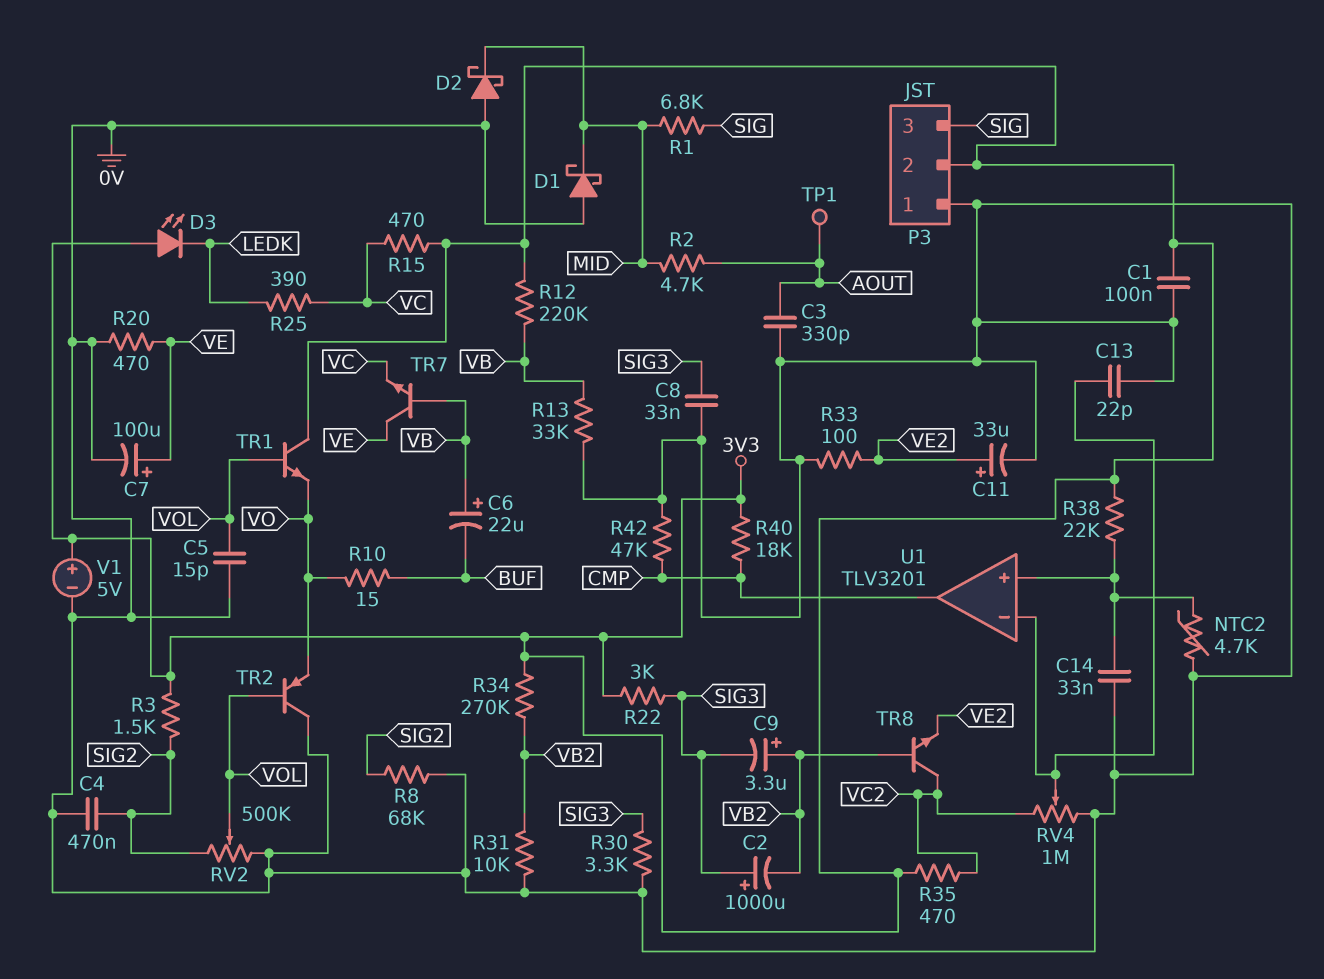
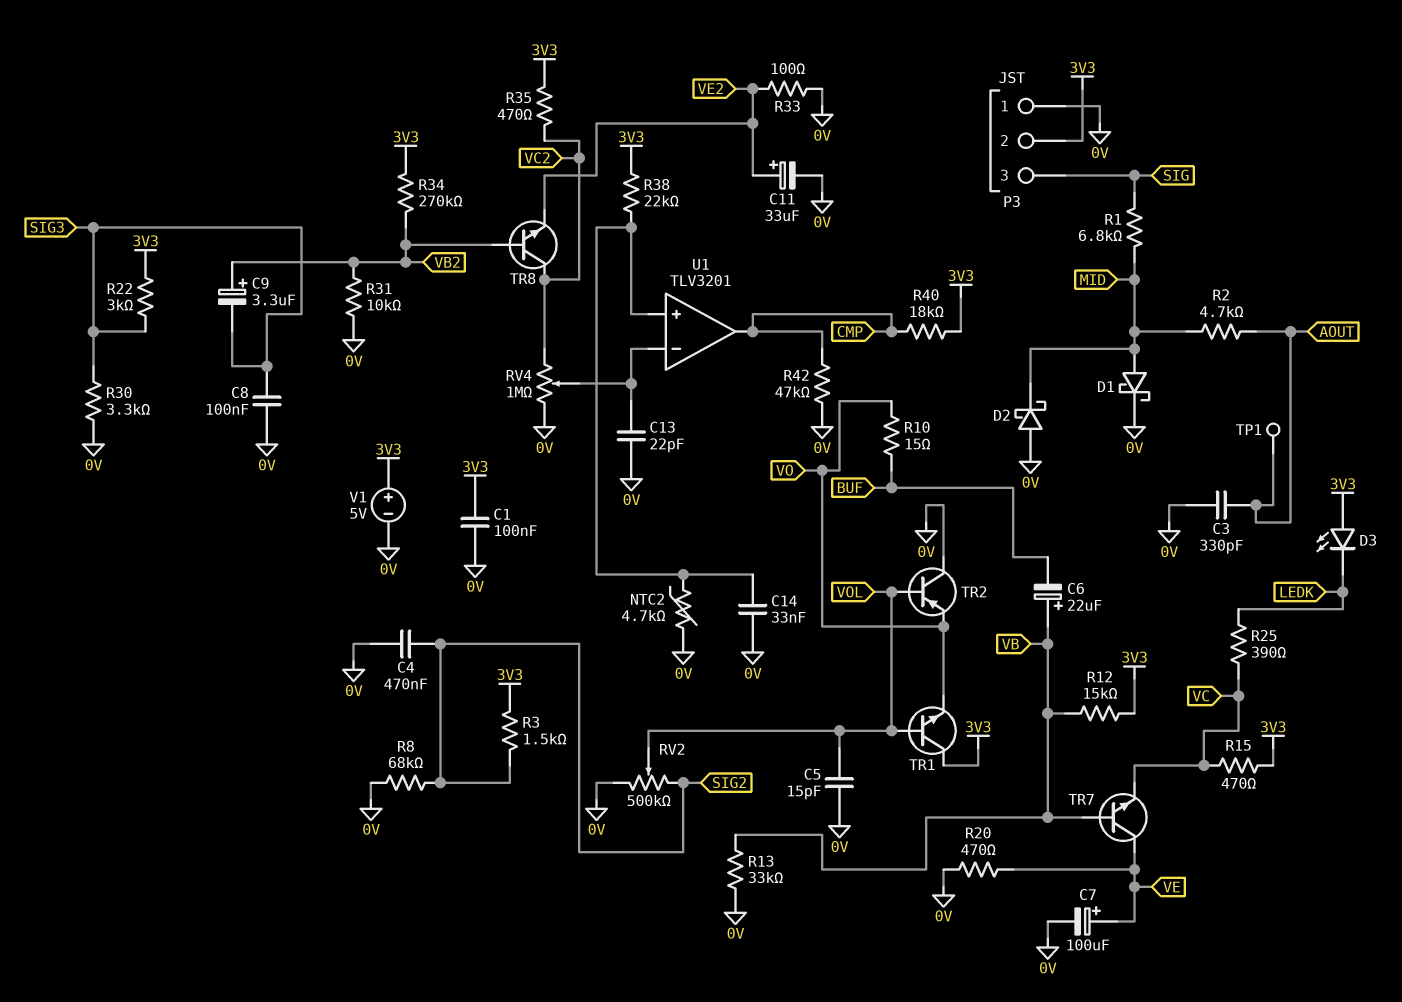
C2: 1000uF (plus SIG3, minus VB2) -> none
C8: 33nF (0V, SIG3) -> 100nF (0V, SIG3)
D1: schottky (A 0V, K MID) -> schottky (A MID, K 0V)
R12: 220k (3V3, VB) -> 15k (3V3, VB)

